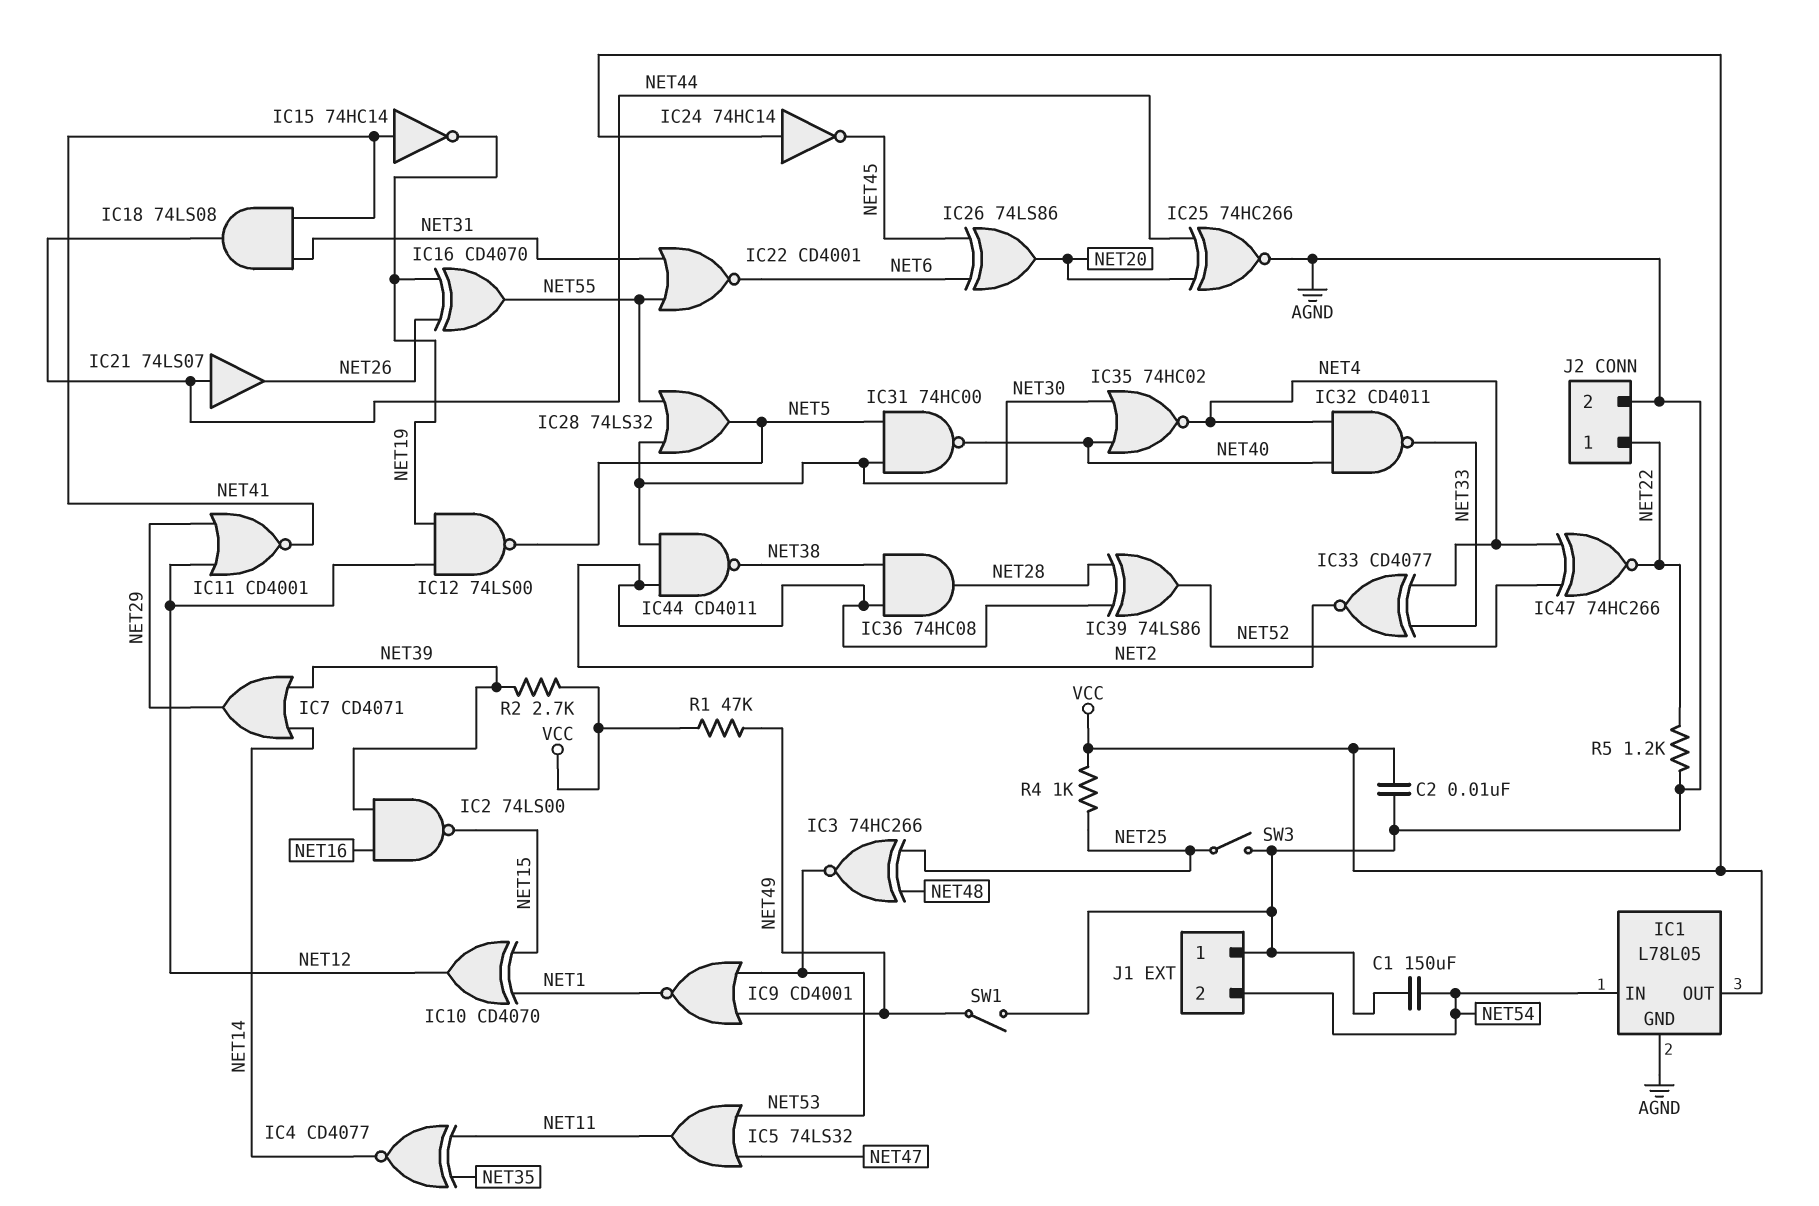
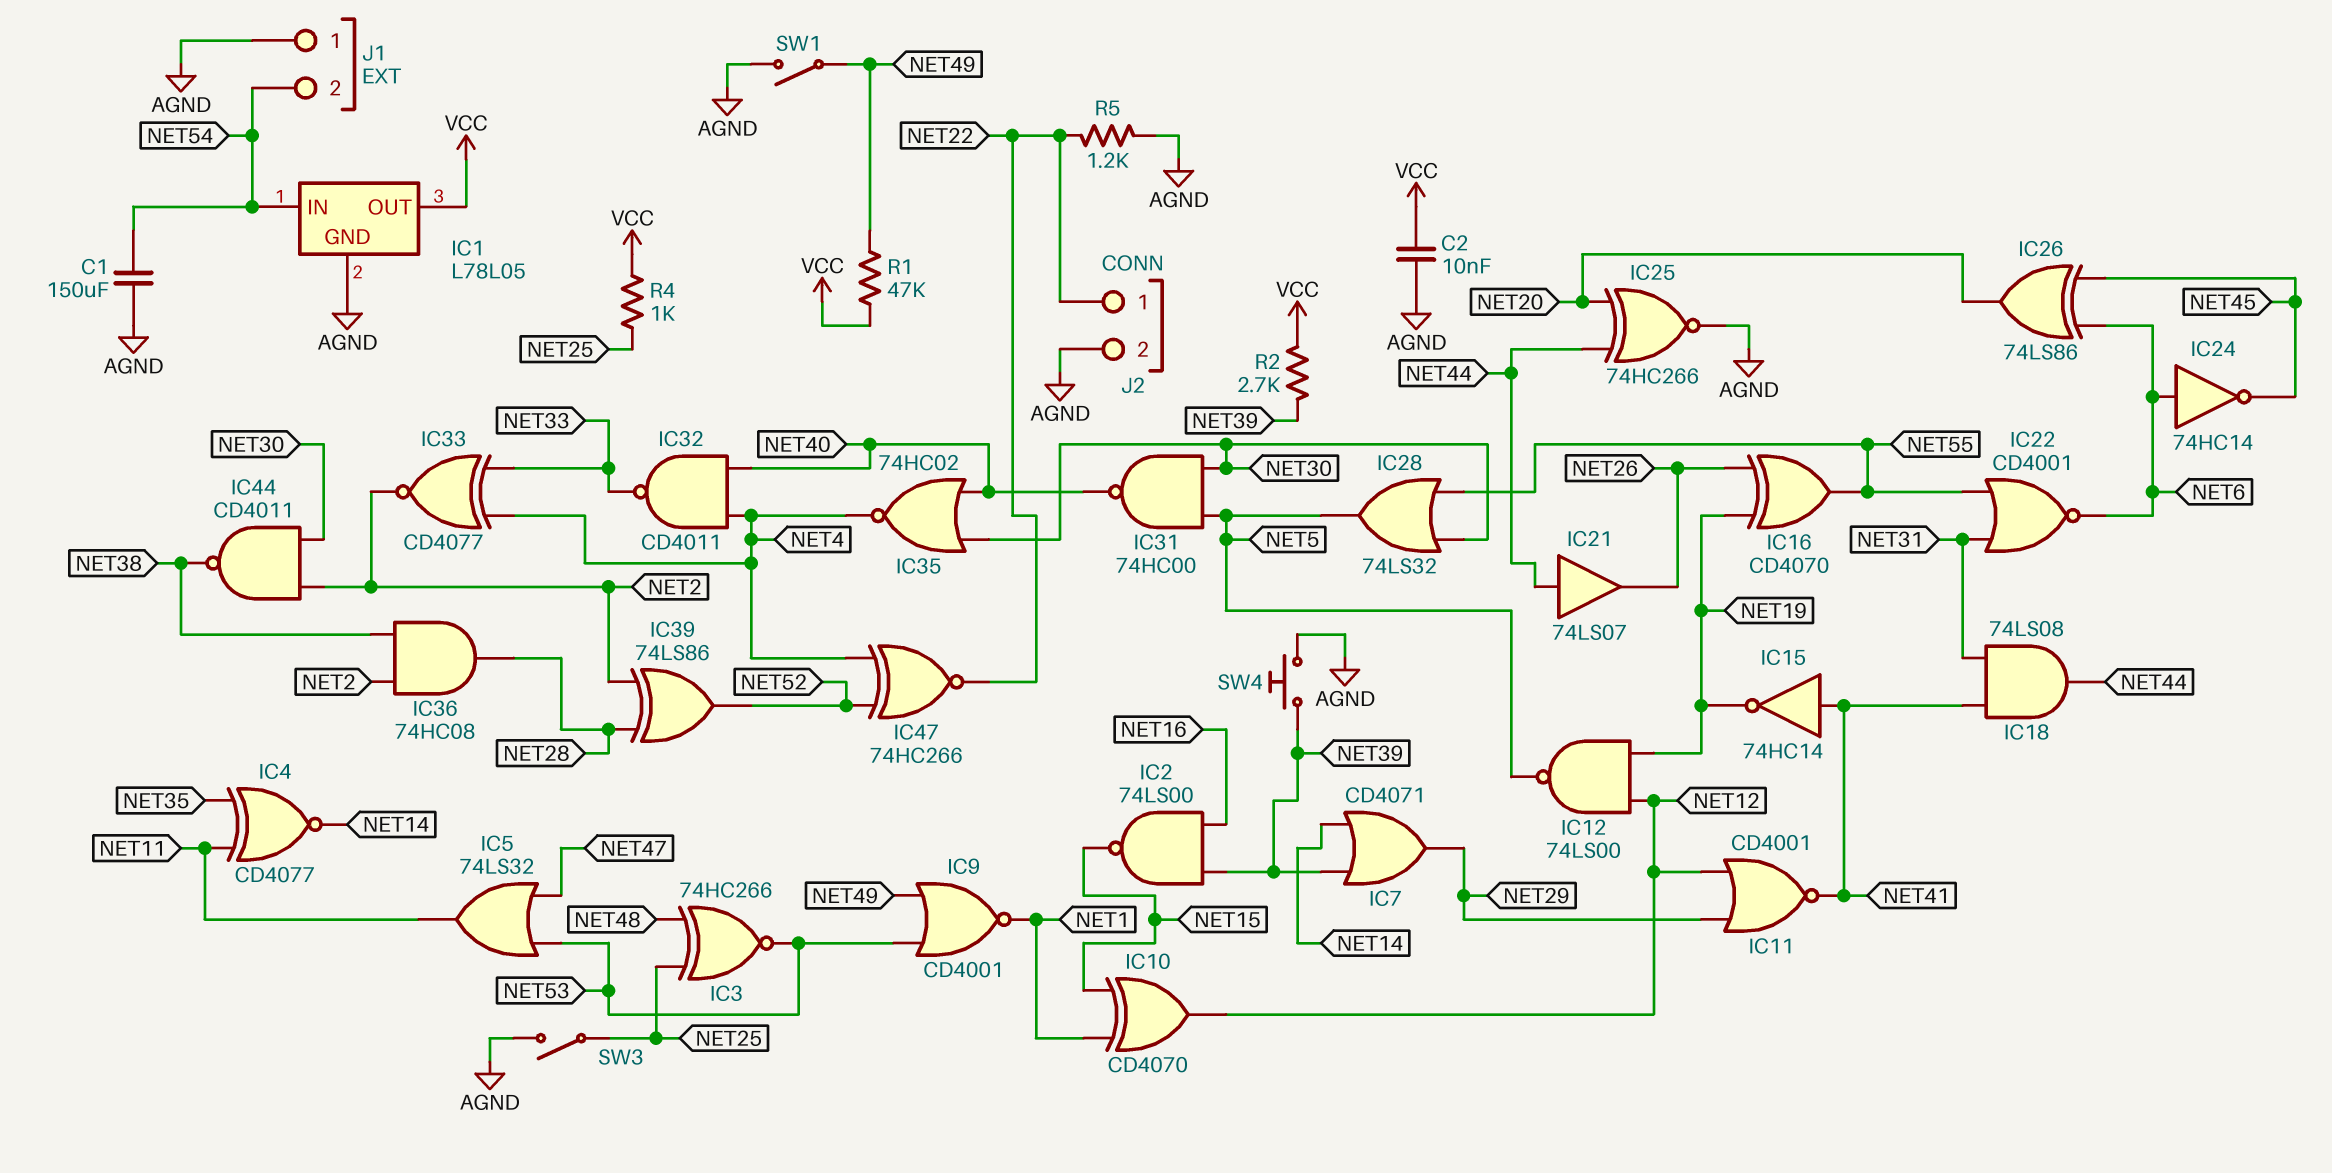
IC24: NOT 74HC14 (in VCC, out NET45) -> NOT 74HC14 (in NET6, out NET45)
SW4: none -> button (AGND, NET39)

